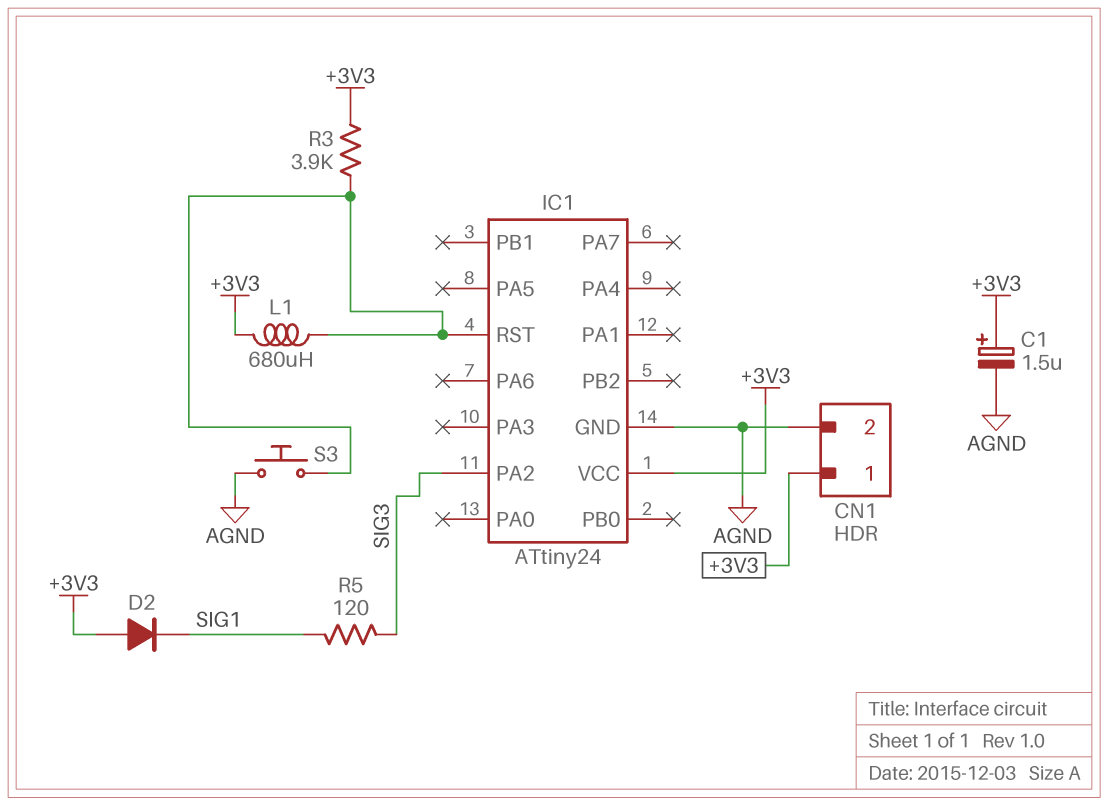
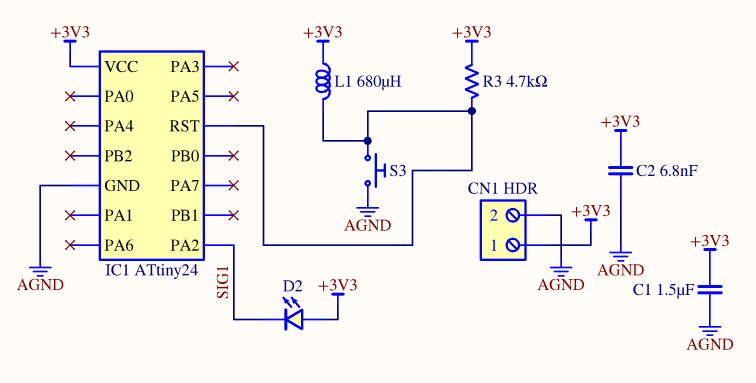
C1: 1.5uF (plus +3V3, minus AGND) -> 1.5uF (+3V3, AGND)
C2: none -> 6.8nF (+3V3, AGND)
D2: diode (A +3V3, K SIG1) -> LED (A +3V3, K SIG1)
IC1 pin PA2: SIG3 -> SIG1
R3: 3.9k (+3V3, IC1/RST) -> 4.7k (+3V3, IC1/RST)
R5: 120 (SIG1, SIG3) -> none

